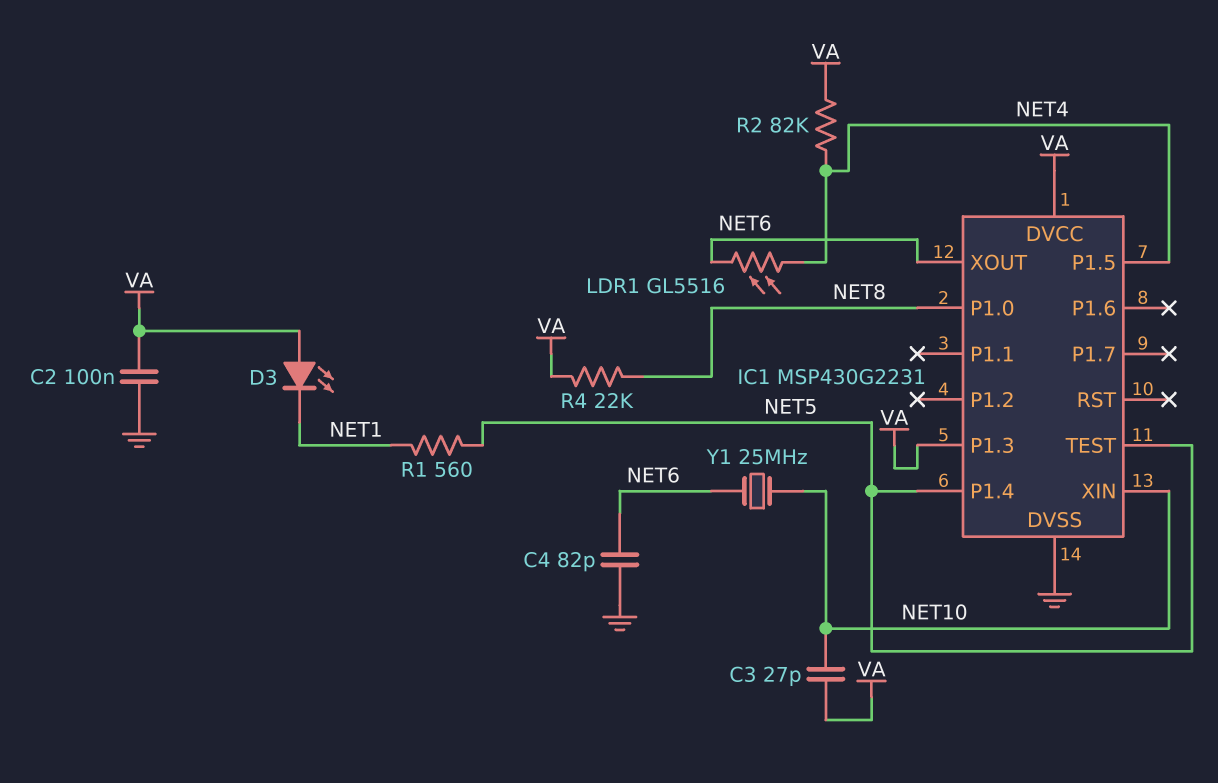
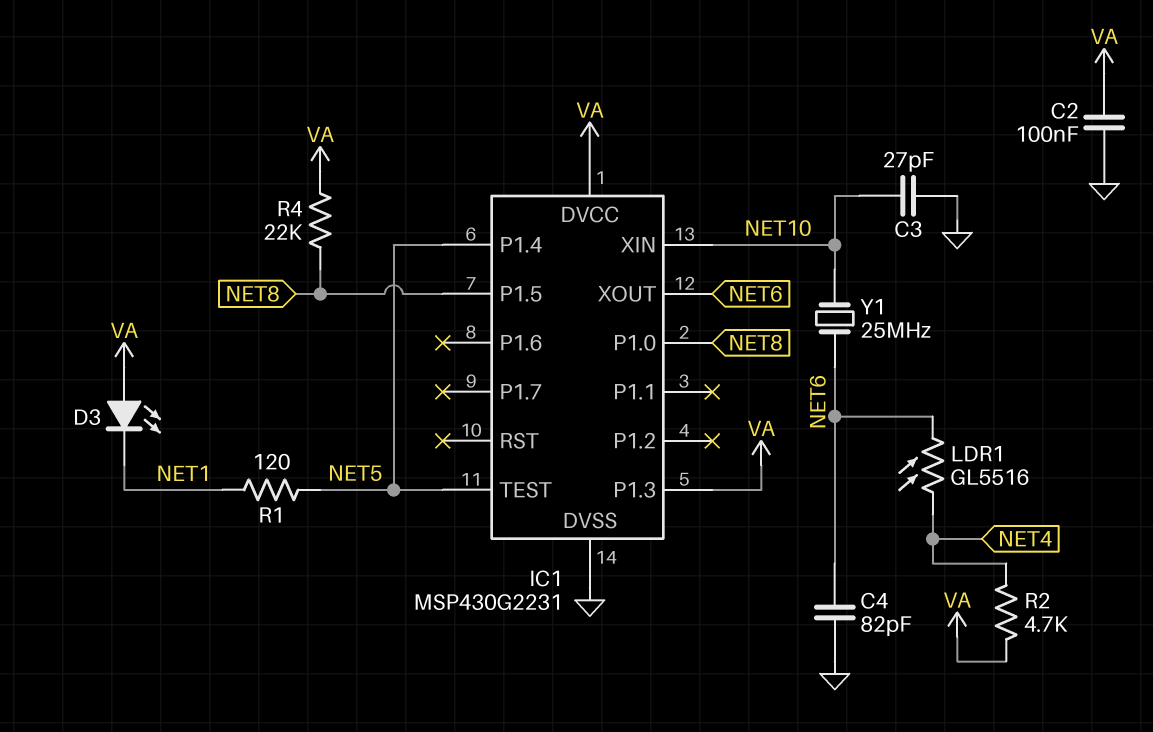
C3: 27pF (NET10, VA) -> 27pF (GND, NET10)
IC1 pin P1.5: NET4 -> NET8
R1: 560 (NET1, NET5) -> 120 (NET1, NET5)
R2: 82k (NET4, VA) -> 4.7k (NET4, VA)

